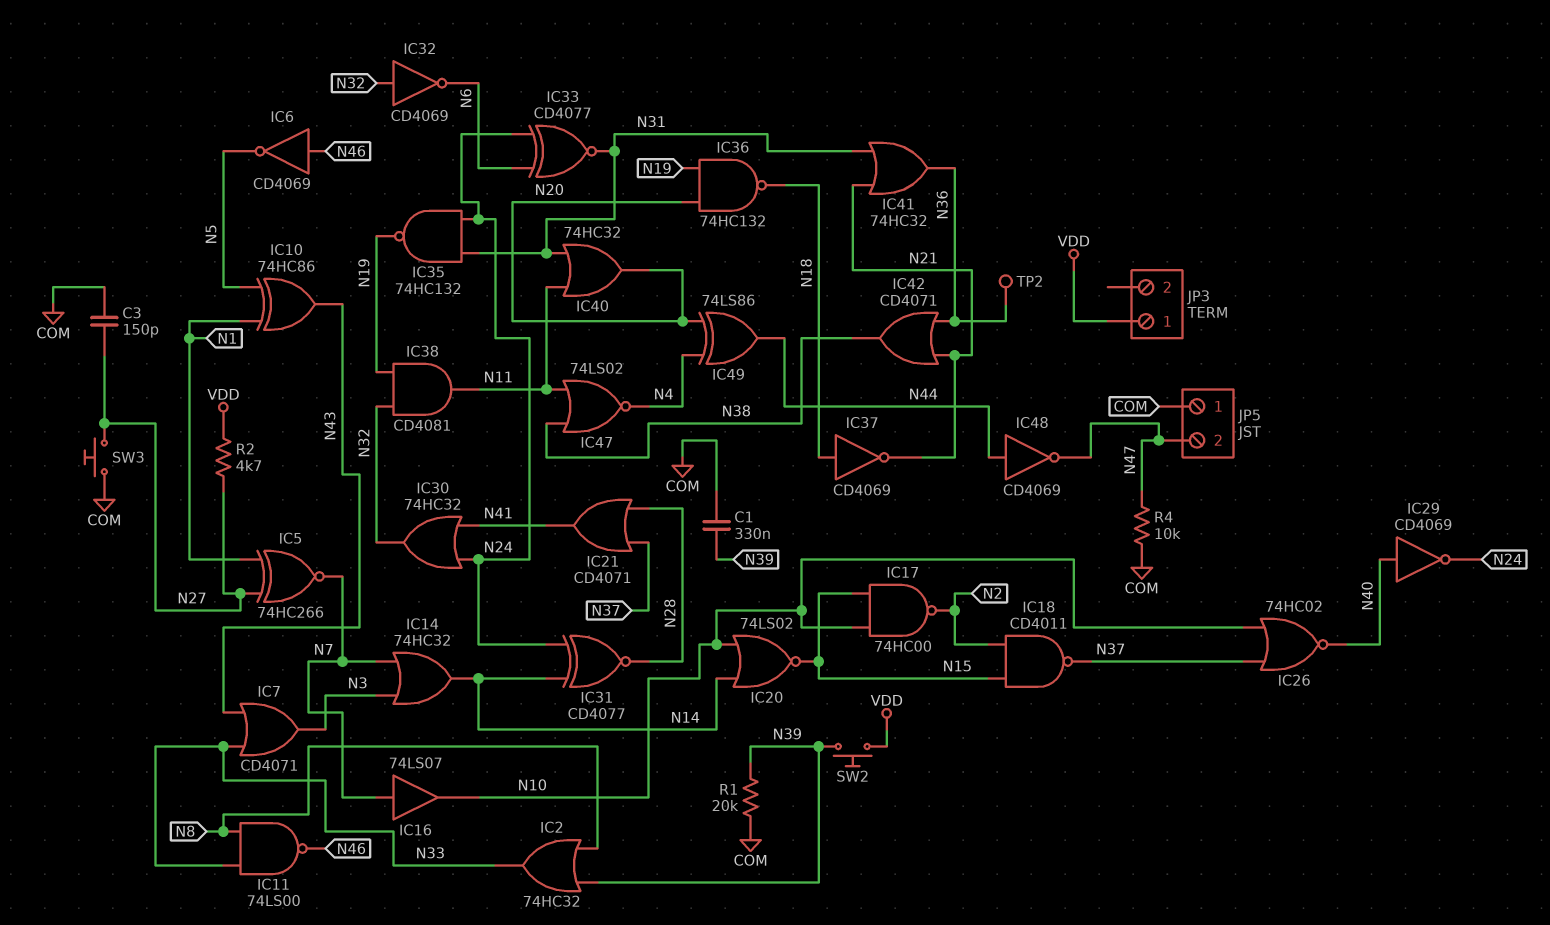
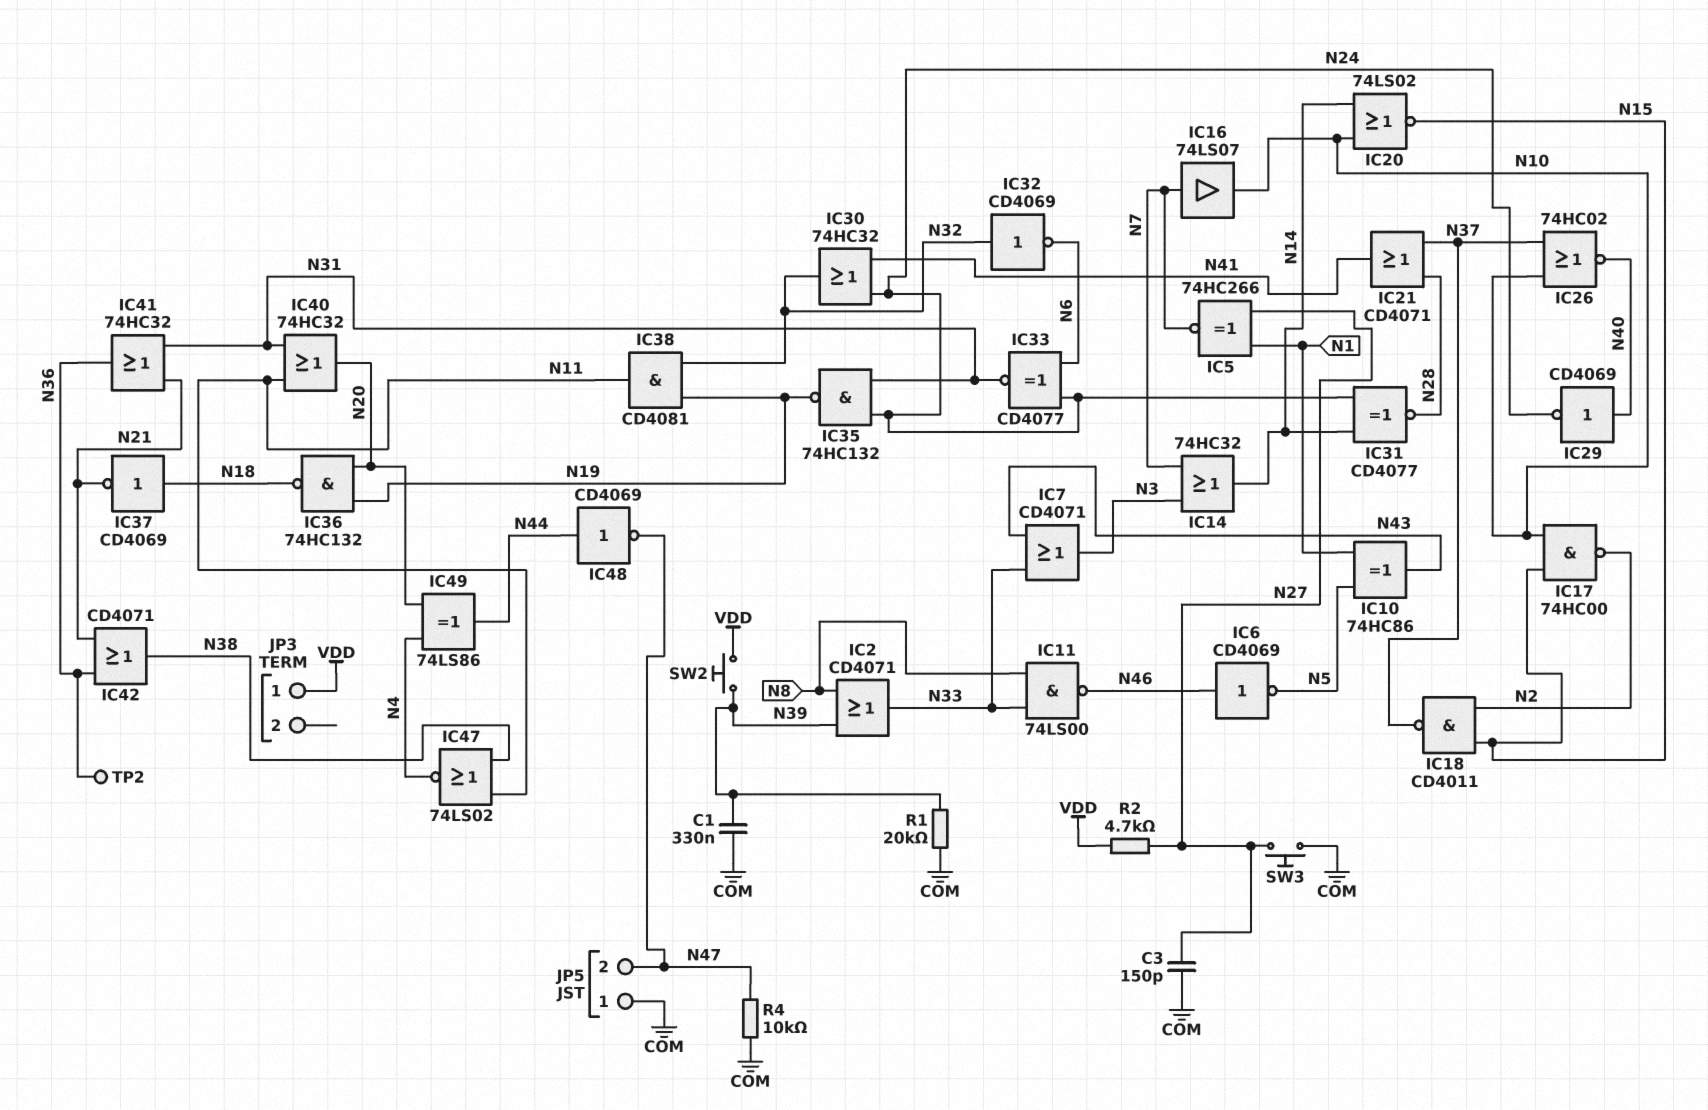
IC2: OR 74HC32 (in N8, in N39, out N33) -> OR CD4071 (in N8, in N39, out N33)

